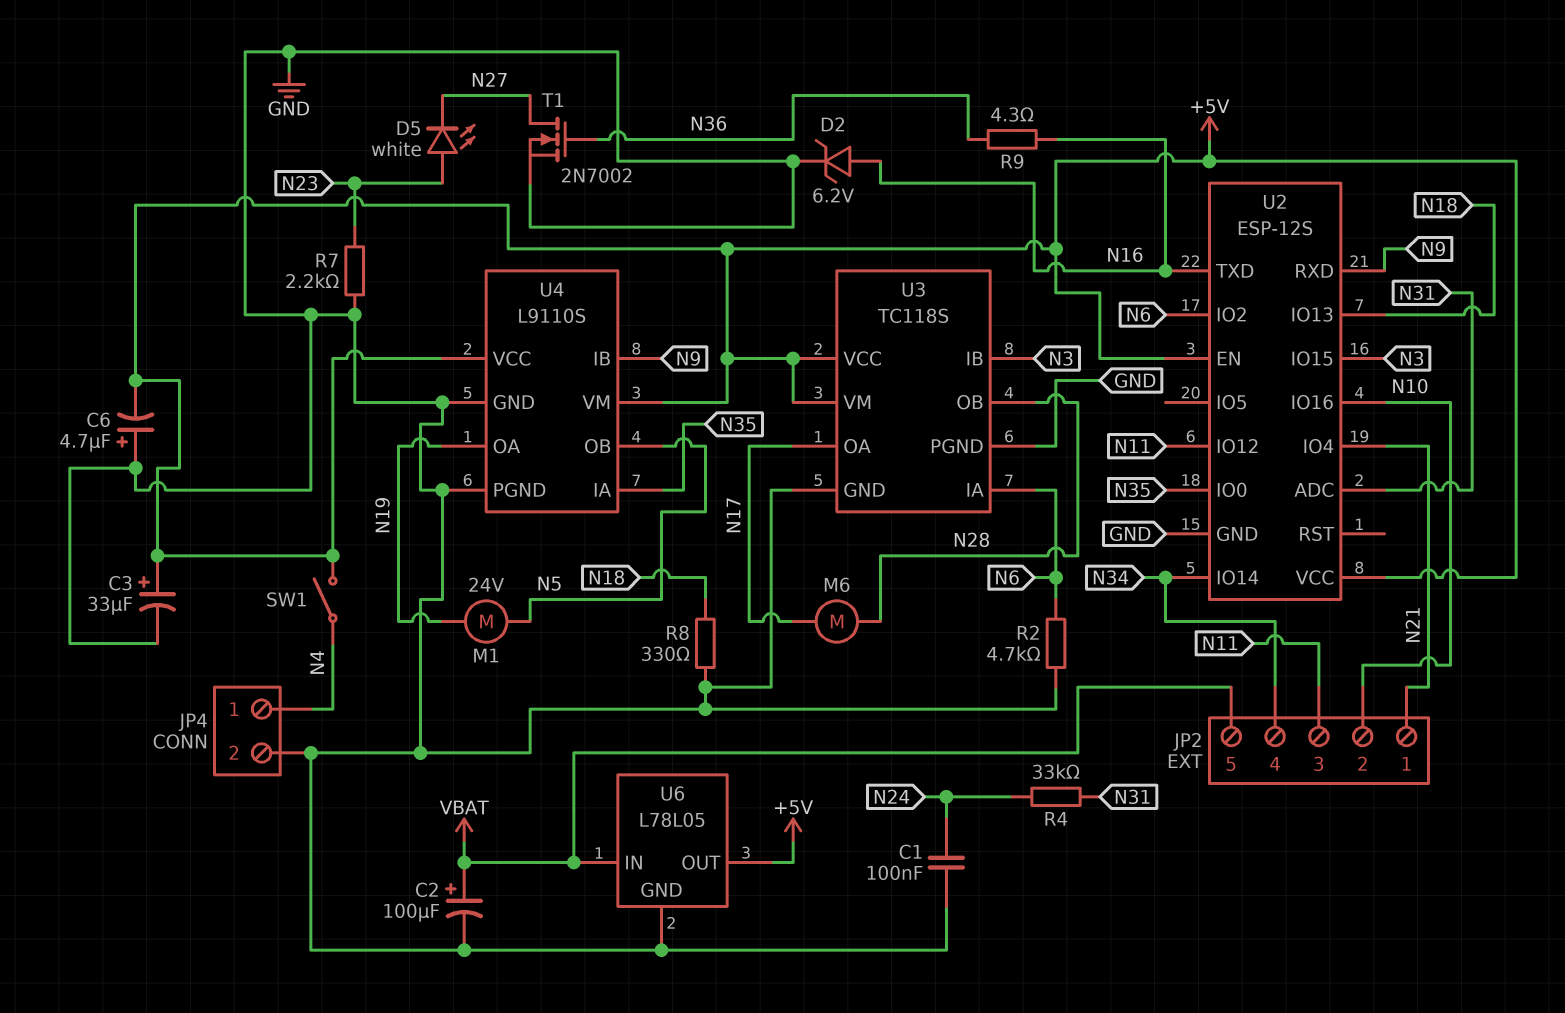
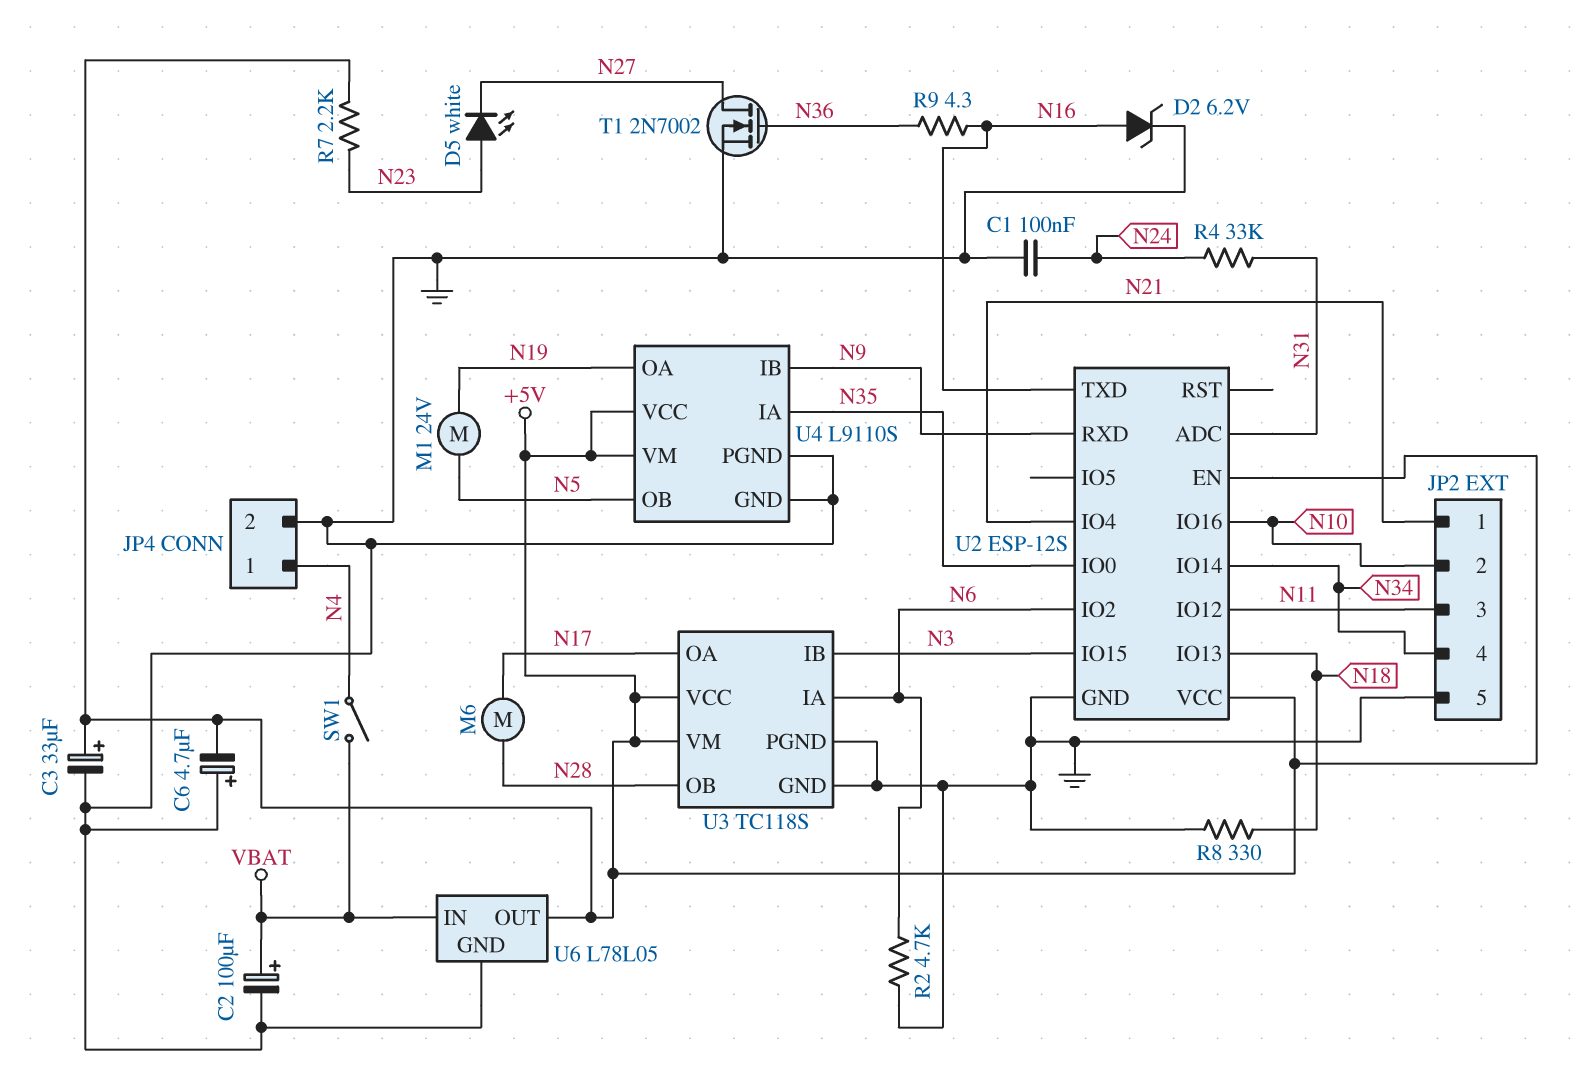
JP2 pin 5: VBAT -> GND
R7: 2.2k (GND, N23) -> 2.2k (+5V, N23)
SW1: switch (+5V, N4) -> switch (N4, VBAT)

